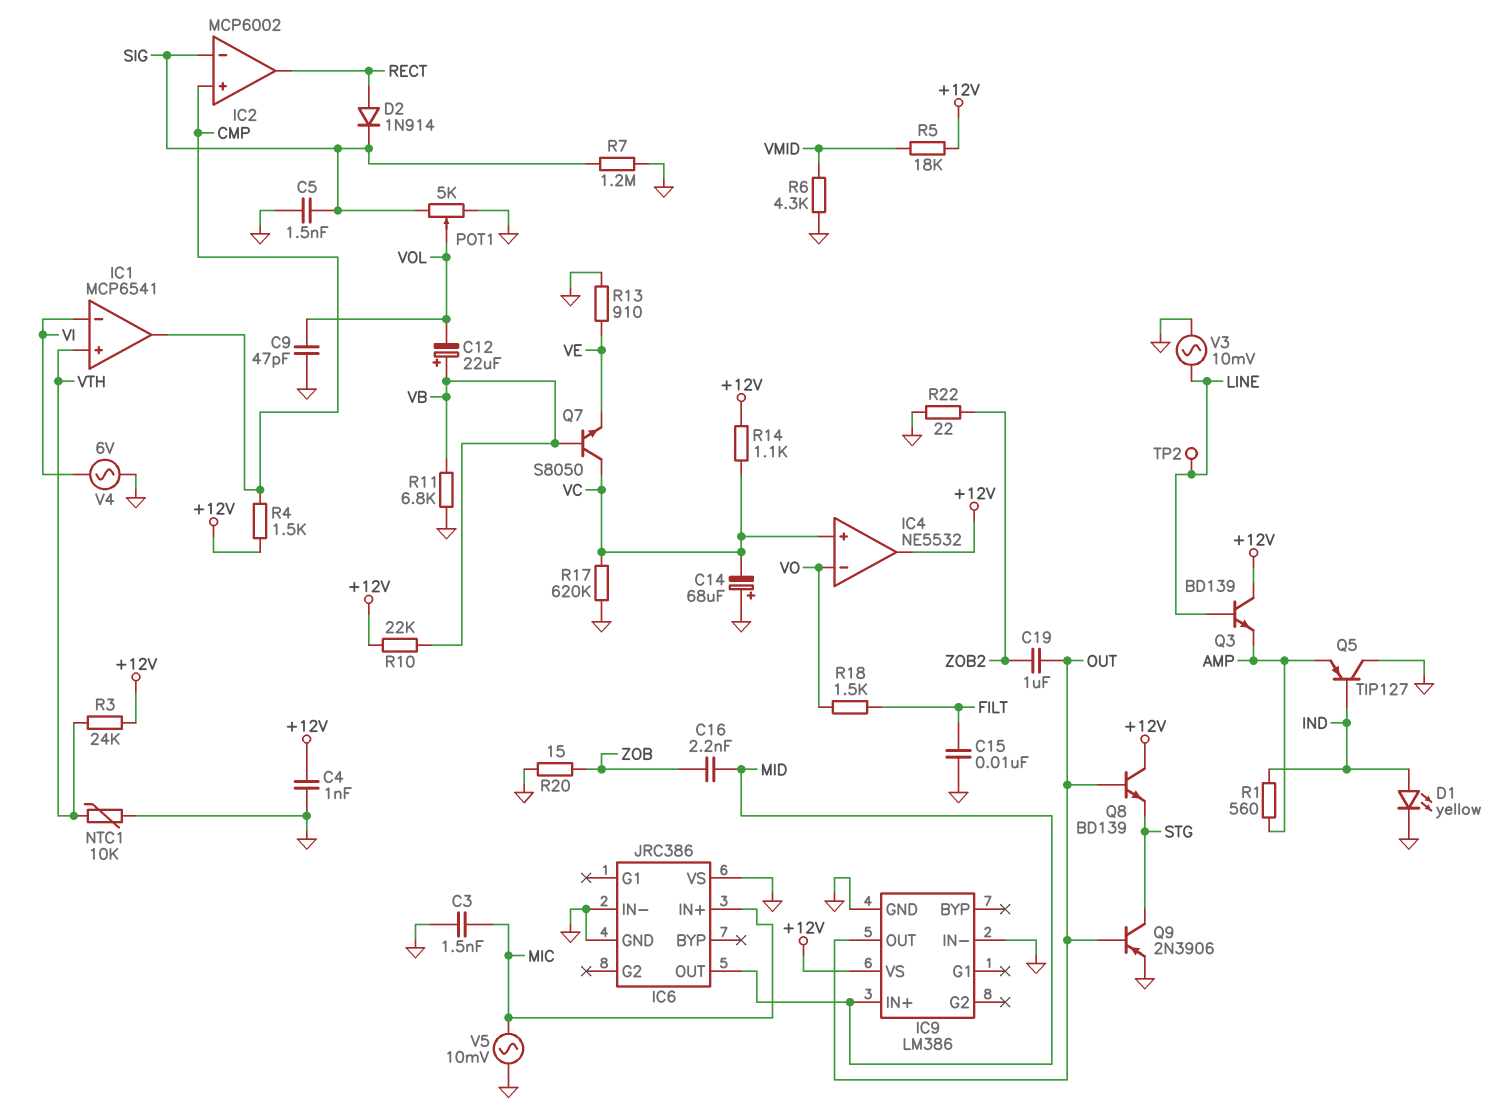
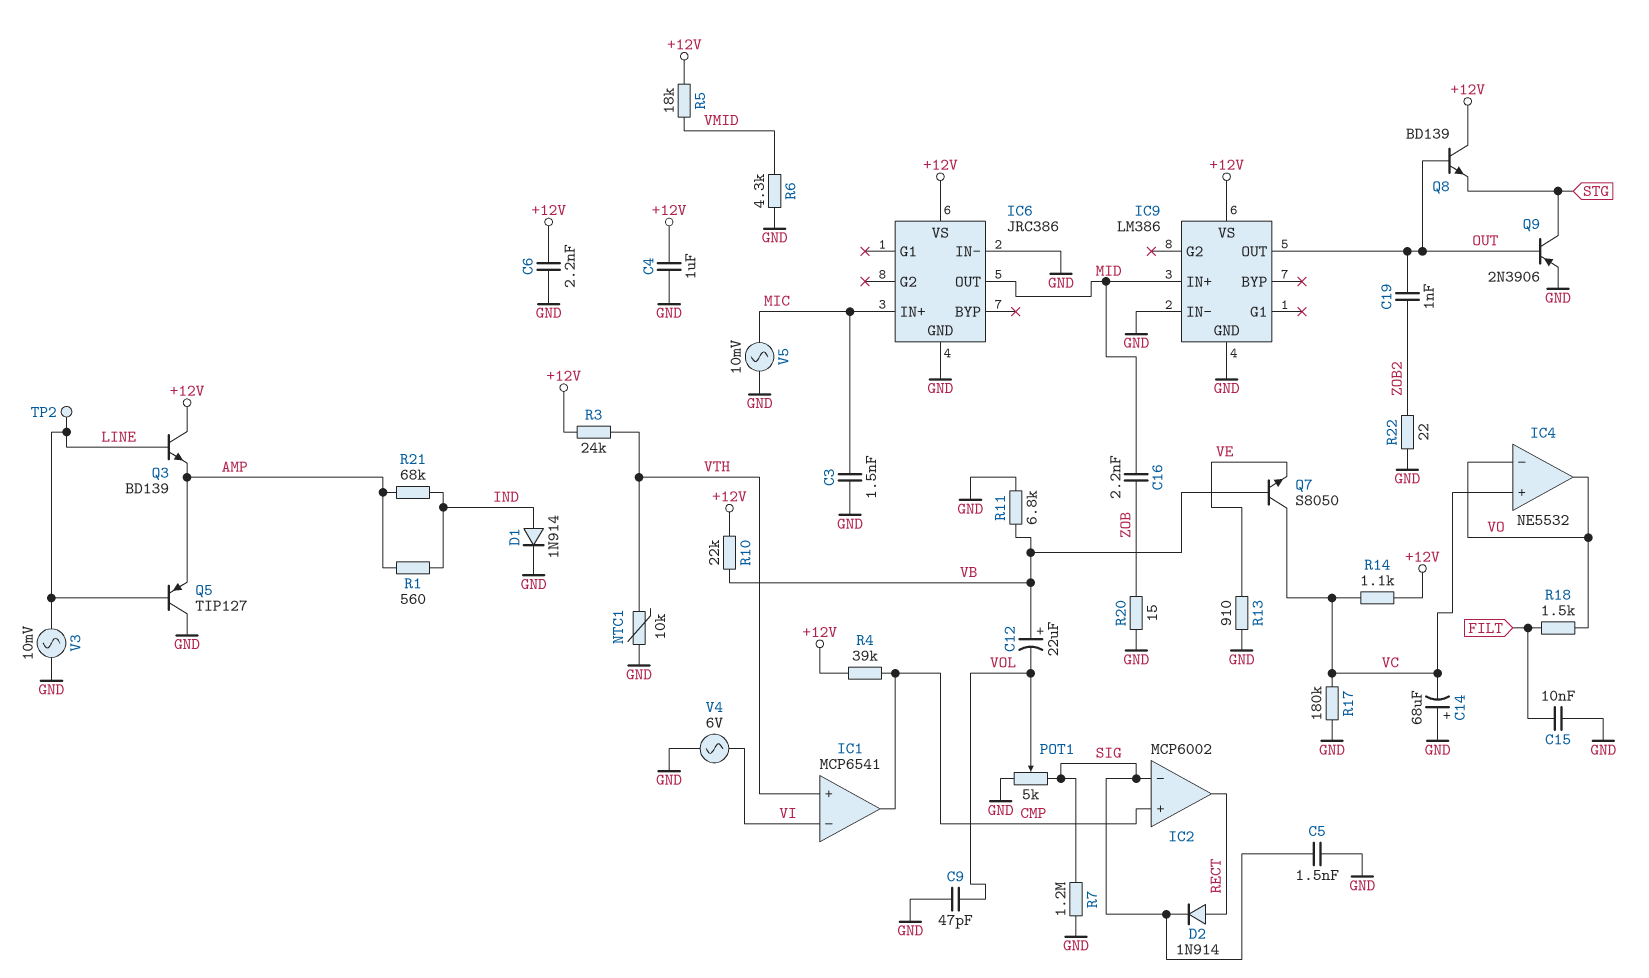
C4: 1nF (+12V, GND) -> 1uF (+12V, GND)
C6: none -> 2.2nF (+12V, GND)
C19: 1uF (OUT, ZOB2) -> 1nF (OUT, ZOB2)
D1: LED yellow (A IND, K GND) -> diode 1N914 (A IND, K GND)
IC4 pin out: +12V -> VO
IC6 pin VS: GND -> +12V
Q5: PNP TIP127 (B IND, C GND, E AMP) -> PNP TIP127 (B LINE, C GND, E AMP)
R4: 1.5k (+12V, CMP) -> 39k (+12V, CMP)
R17: 620k (GND, VC) -> 180k (GND, VC)
R21: none -> 68k (AMP, IND)

